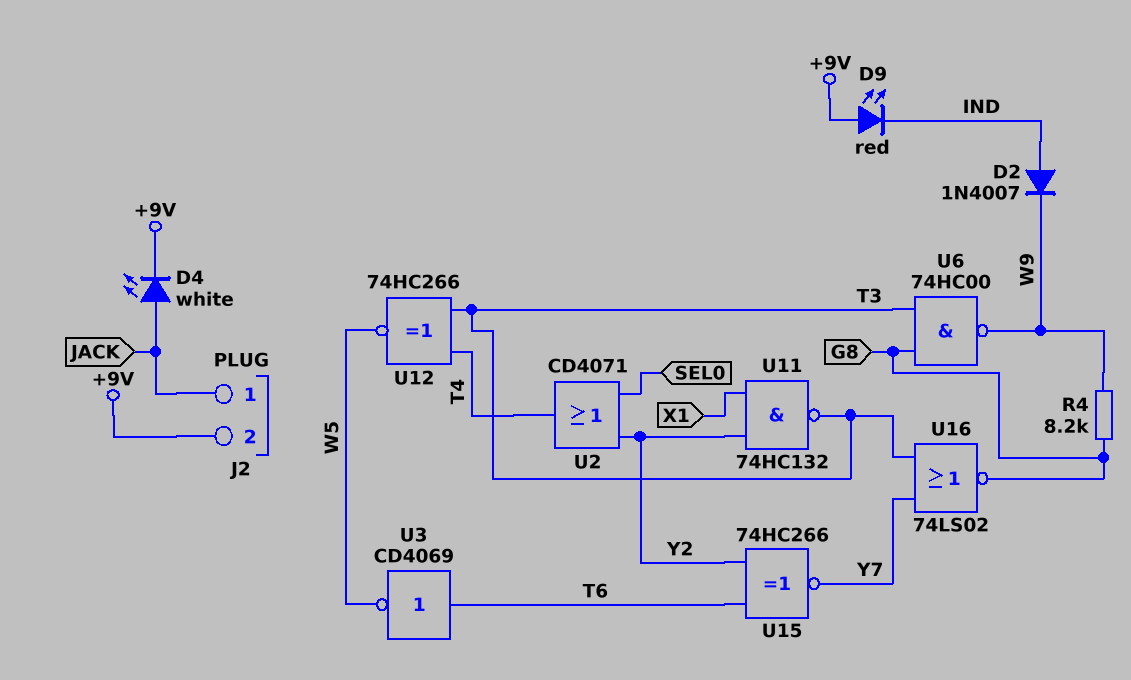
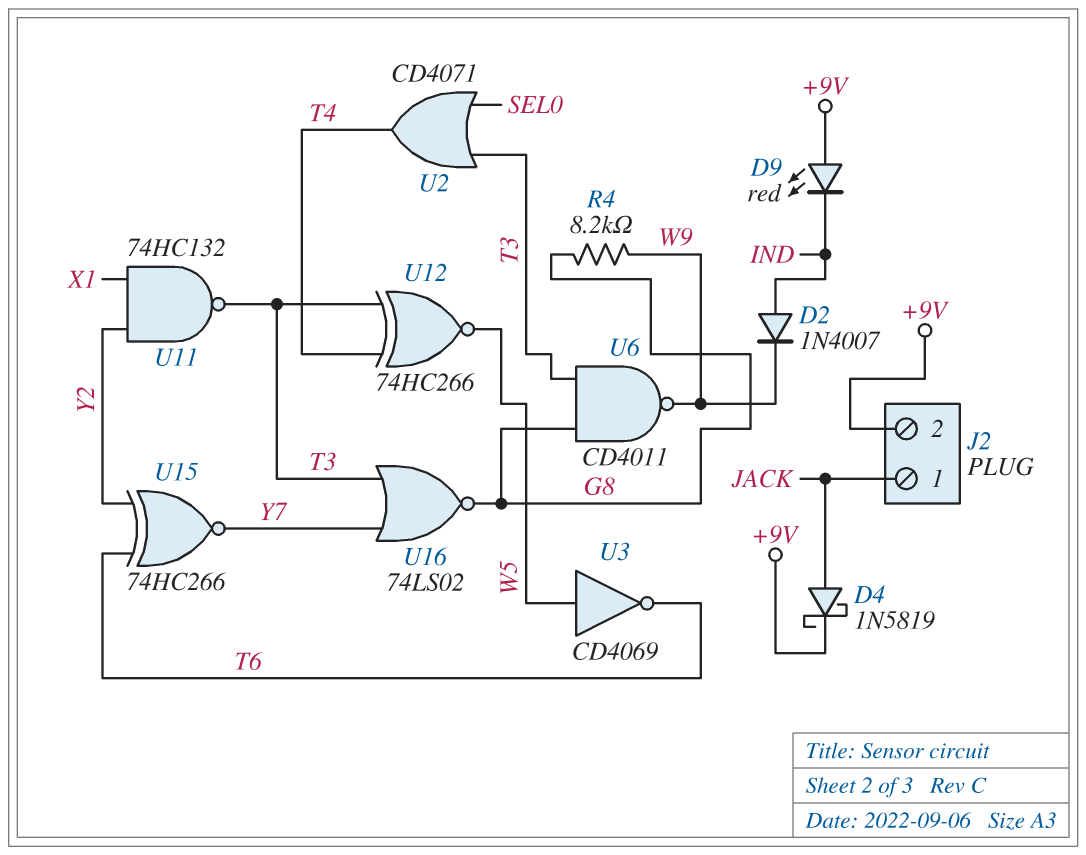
D4: LED white (A JACK, K +9V) -> schottky 1N5819 (A JACK, K +9V)
U2: OR CD4071 (in SEL0, in Y2, out T4) -> OR CD4071 (in SEL0, in T3, out T4)
U3: NOT CD4069 (in T6, out W5) -> NOT CD4069 (in W5, out T6)
U6: NAND 74HC00 (in G8, in T3, out W9) -> NAND CD4011 (in G8, in T3, out W9)

